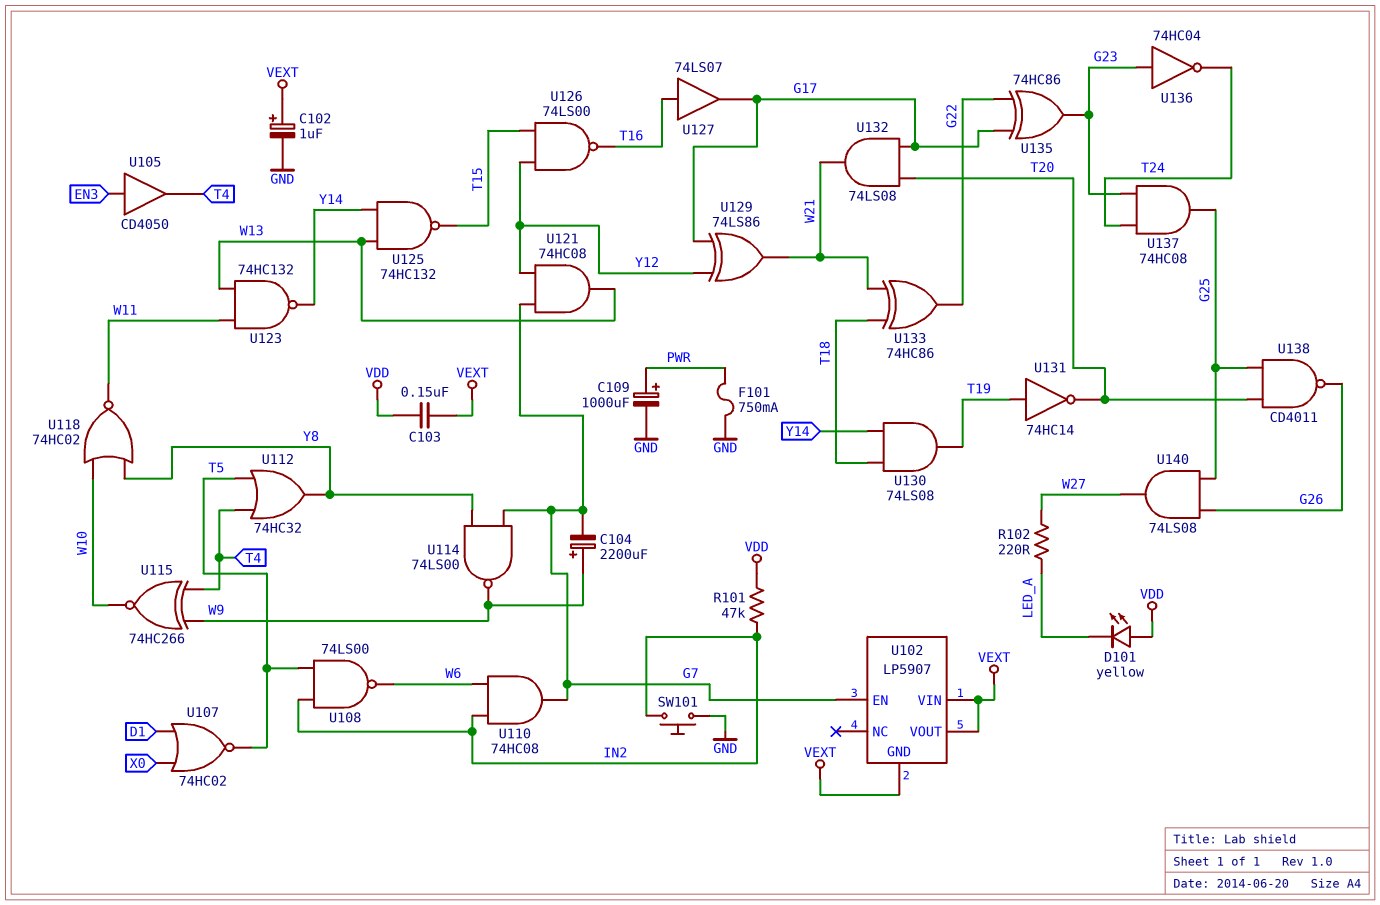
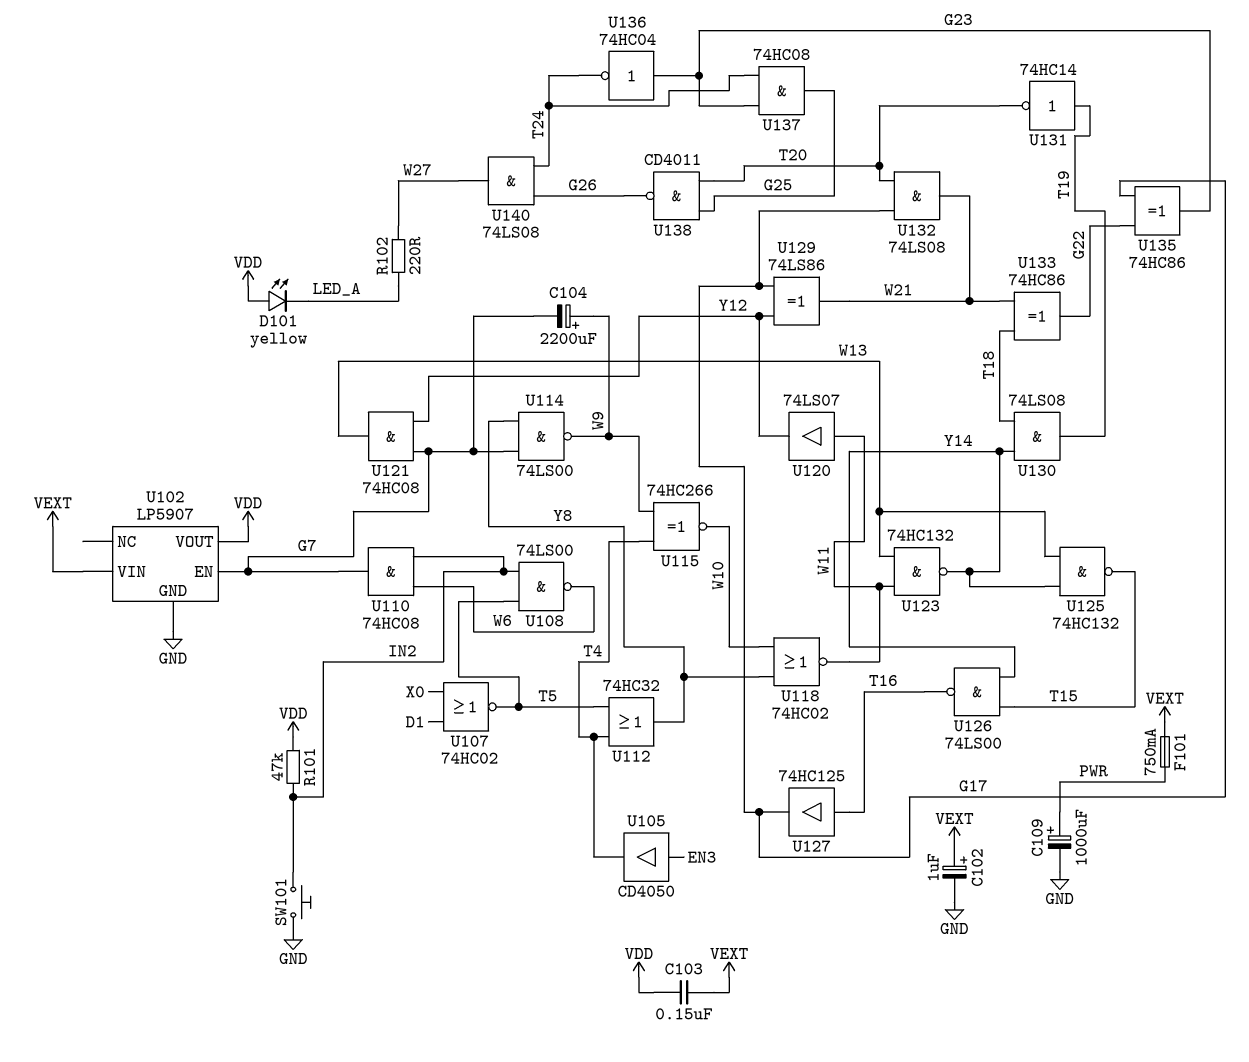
F101: 750mA (GND, PWR) -> 750mA (PWR, VEXT)
U102 pin GND: VEXT -> GND
U102 pin VOUT: VEXT -> VDD
U120: none -> buffer 74LS07 (in W11, out Y12)
U126: NAND 74LS00 (in T15, in Y12, out T16) -> NAND 74LS00 (in T15, in Y14, out T16)
U127: buffer 74LS07 (in T16, out G17) -> buffer 74HC125 (in T16, out G17)
U140: AND 74LS08 (in G25, in G26, out W27) -> AND 74LS08 (in G26, in T24, out W27)

